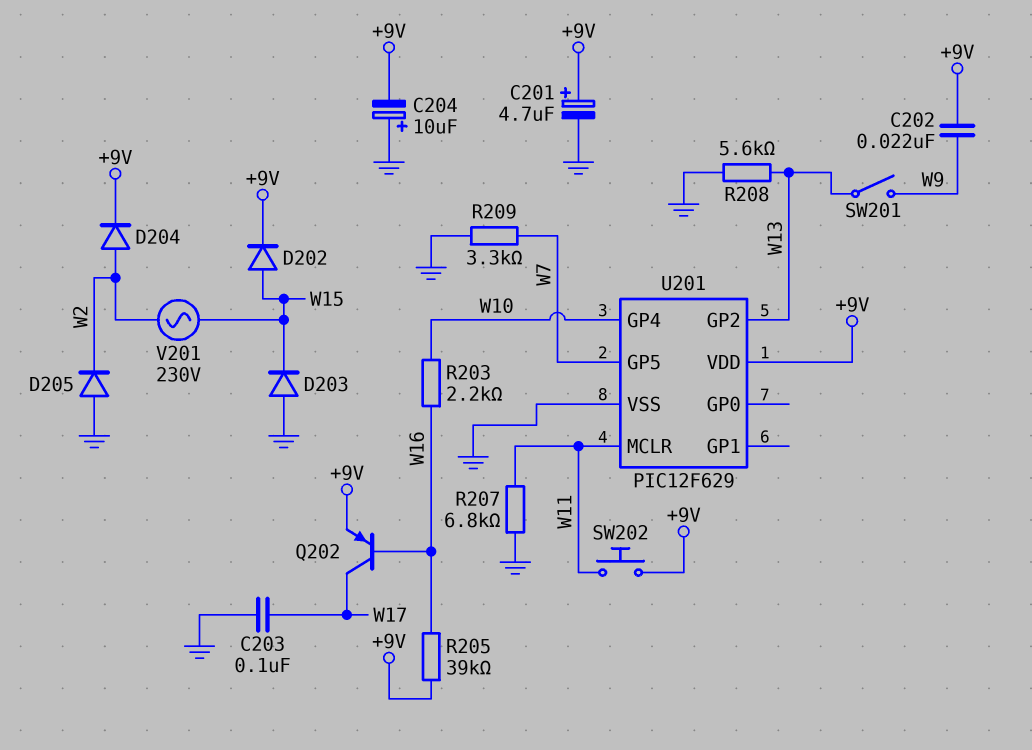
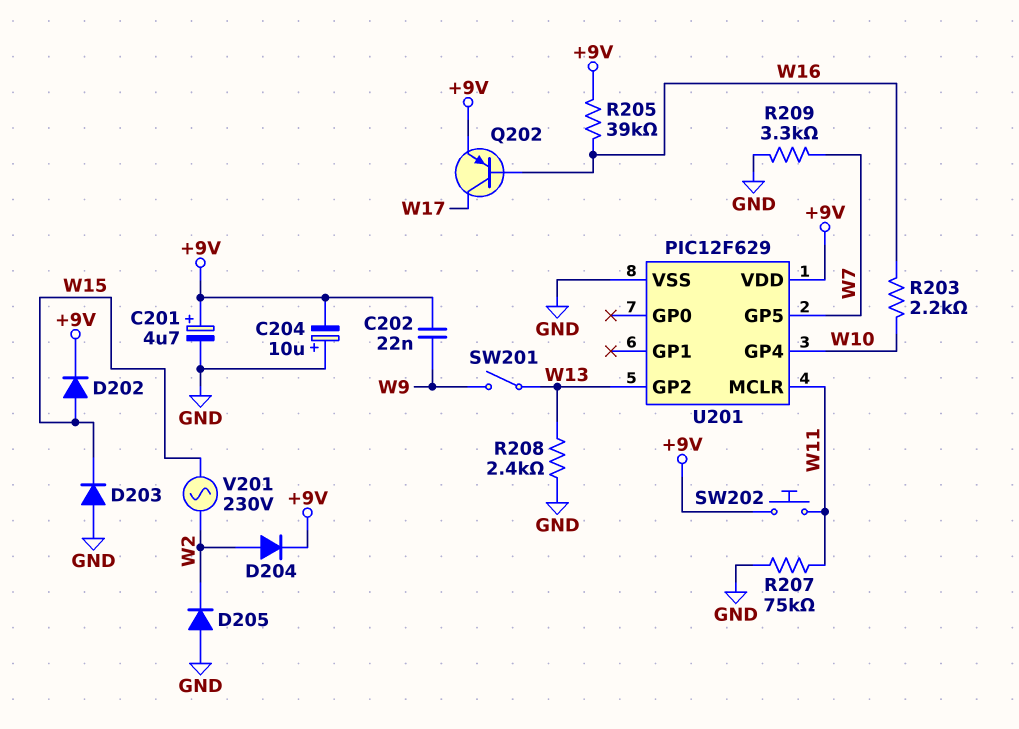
C203: 100nF (GND, W17) -> none
R207: 6.8k (GND, W11) -> 75k (GND, W11)
R208: 5.6k (GND, W13) -> 2.4k (GND, W13)

